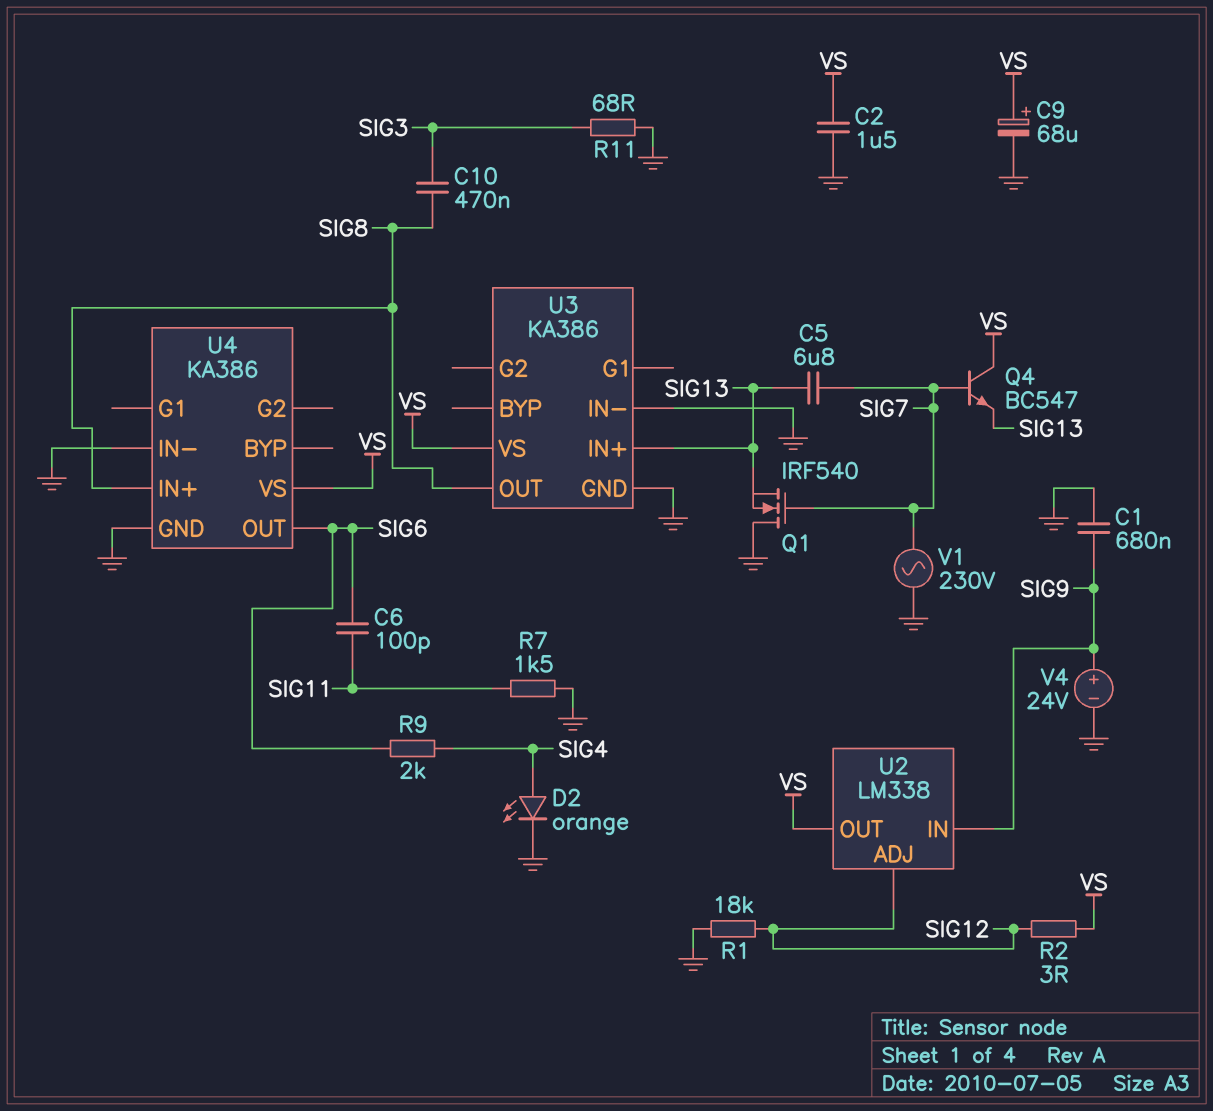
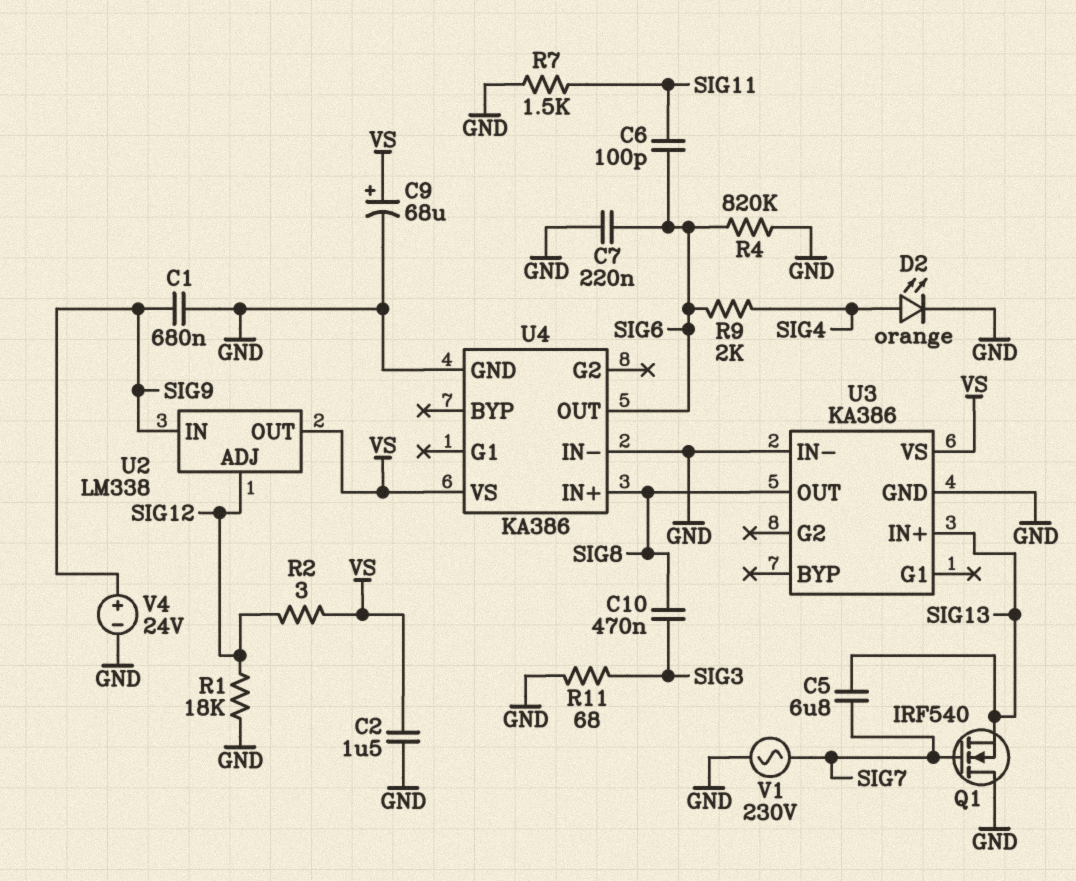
C7: none -> 220nF (GND, SIG6)
Q4: NPN BC547 (B SIG7, C VS, E SIG13) -> none
R4: none -> 820k (GND, SIG6)

